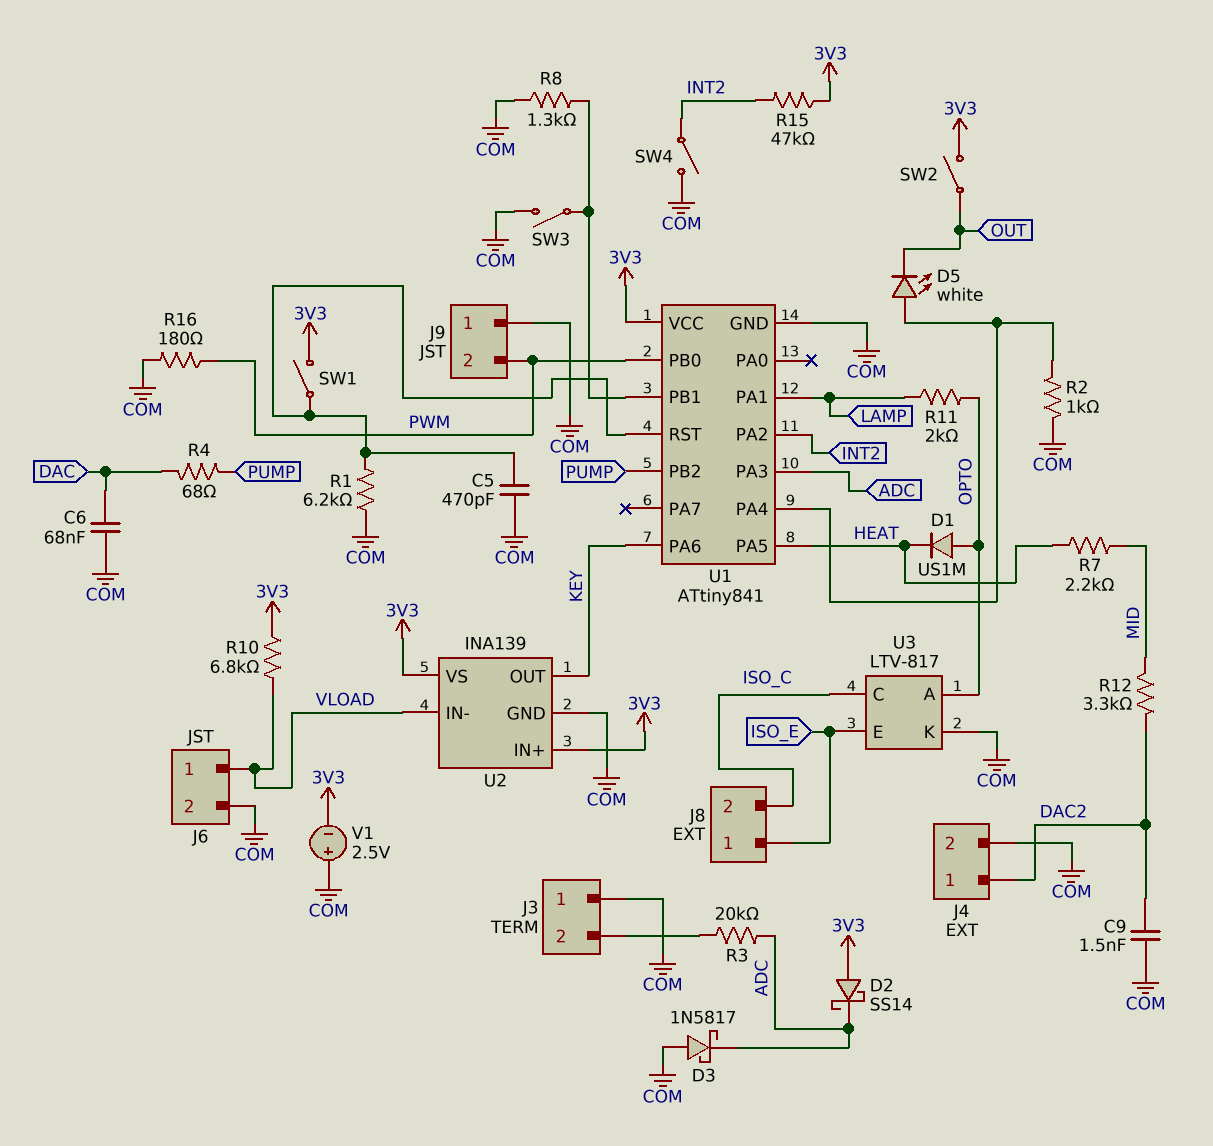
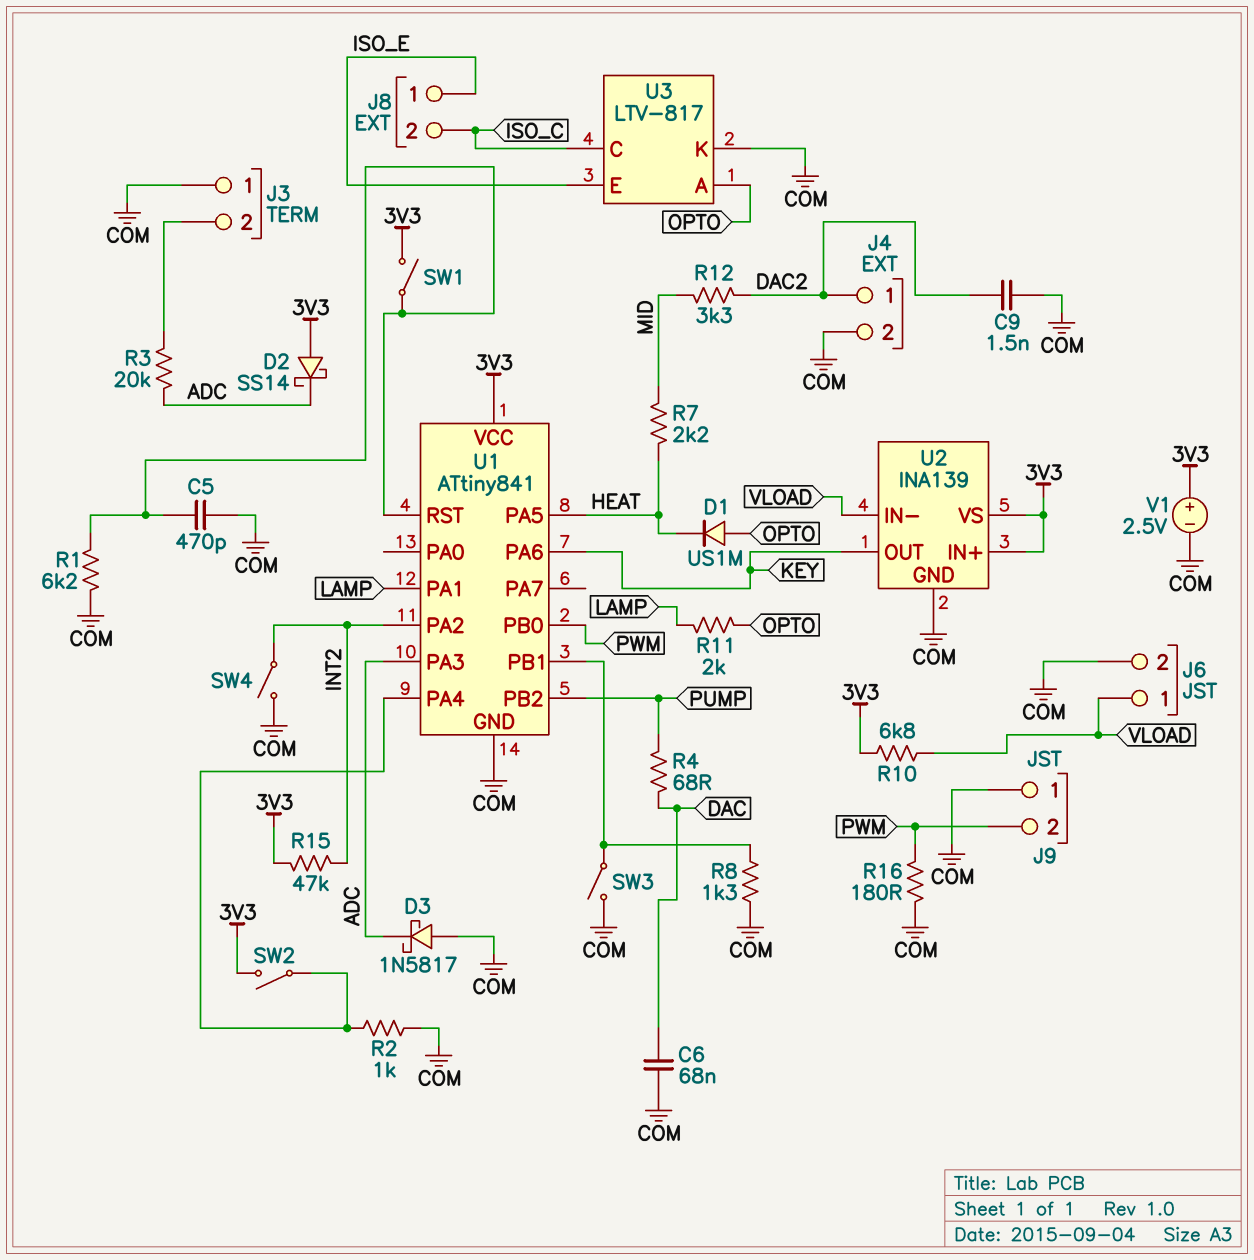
D5: LED white (A U1/PA4, K OUT) -> none
SW2: switch (3V3, OUT) -> switch (3V3, U1/PA4)
V1: 2.5V (plus COM, minus 3V3) -> 2.5V (plus 3V3, minus COM)

